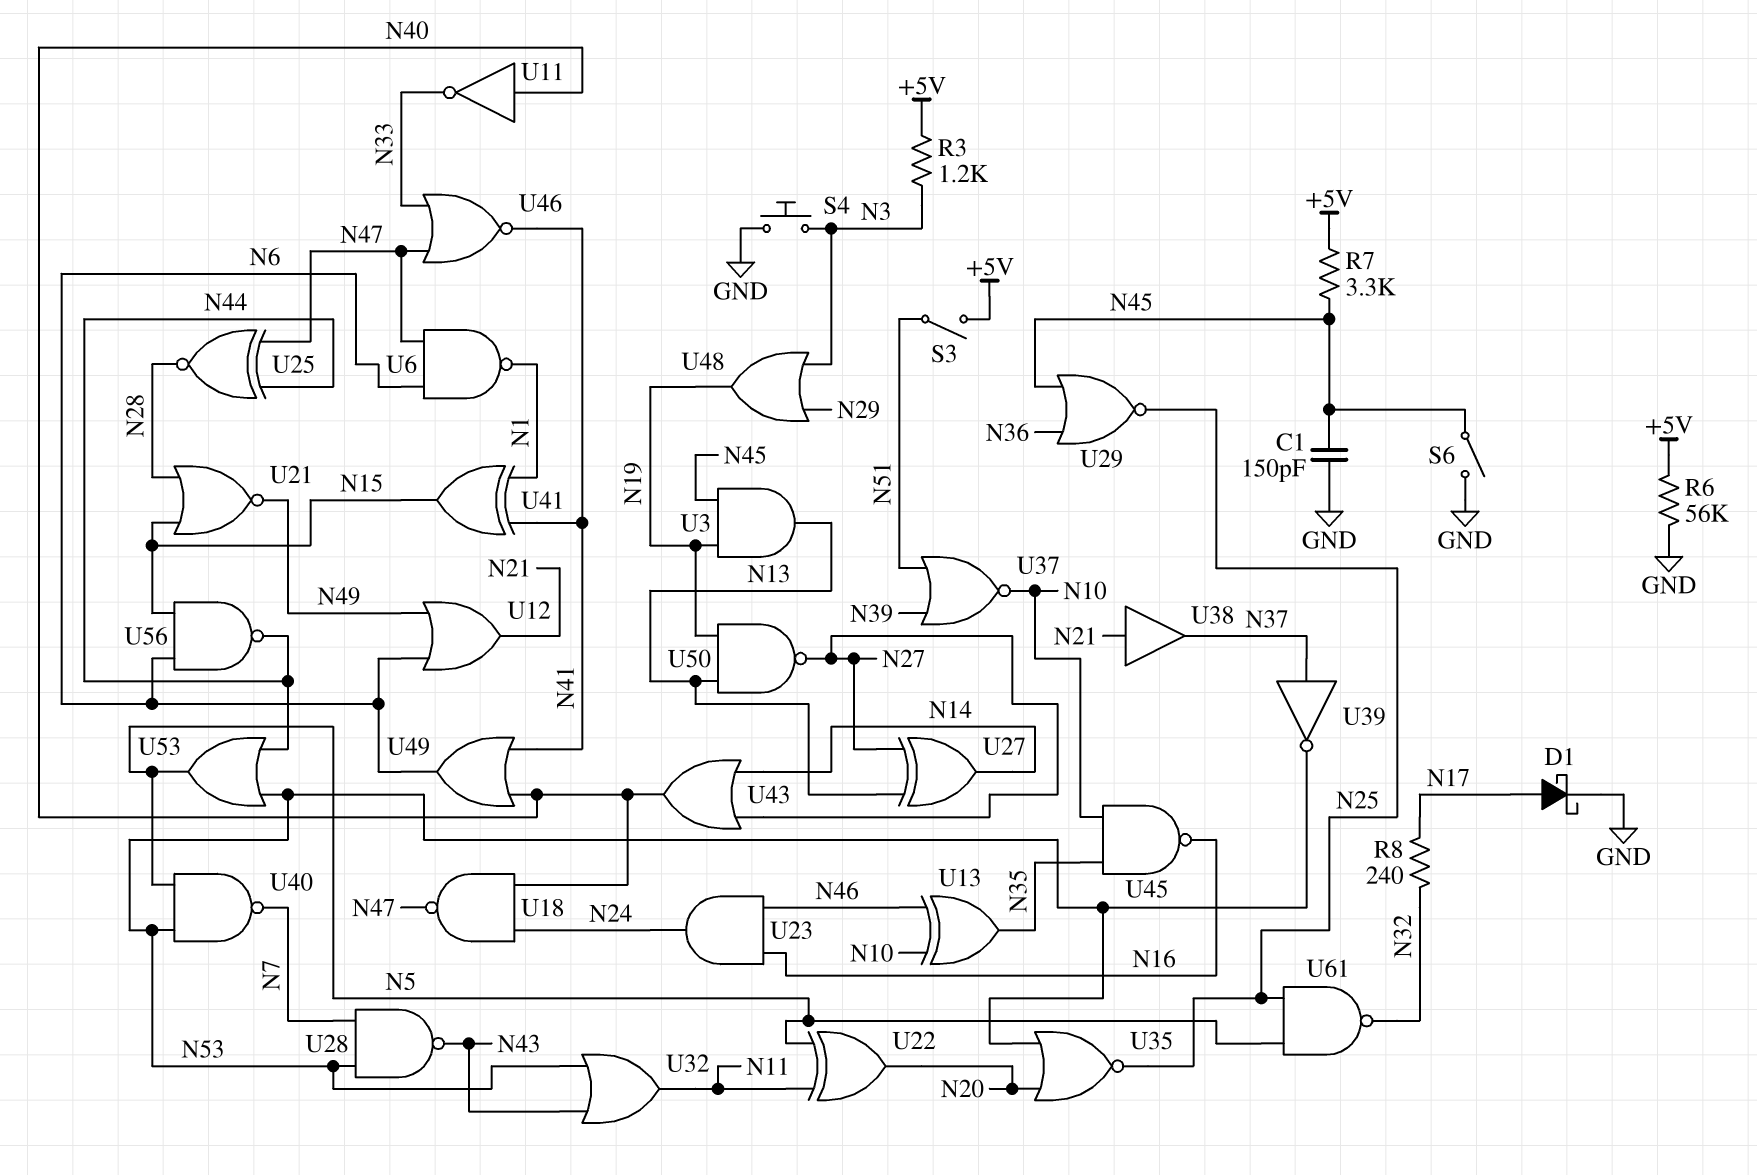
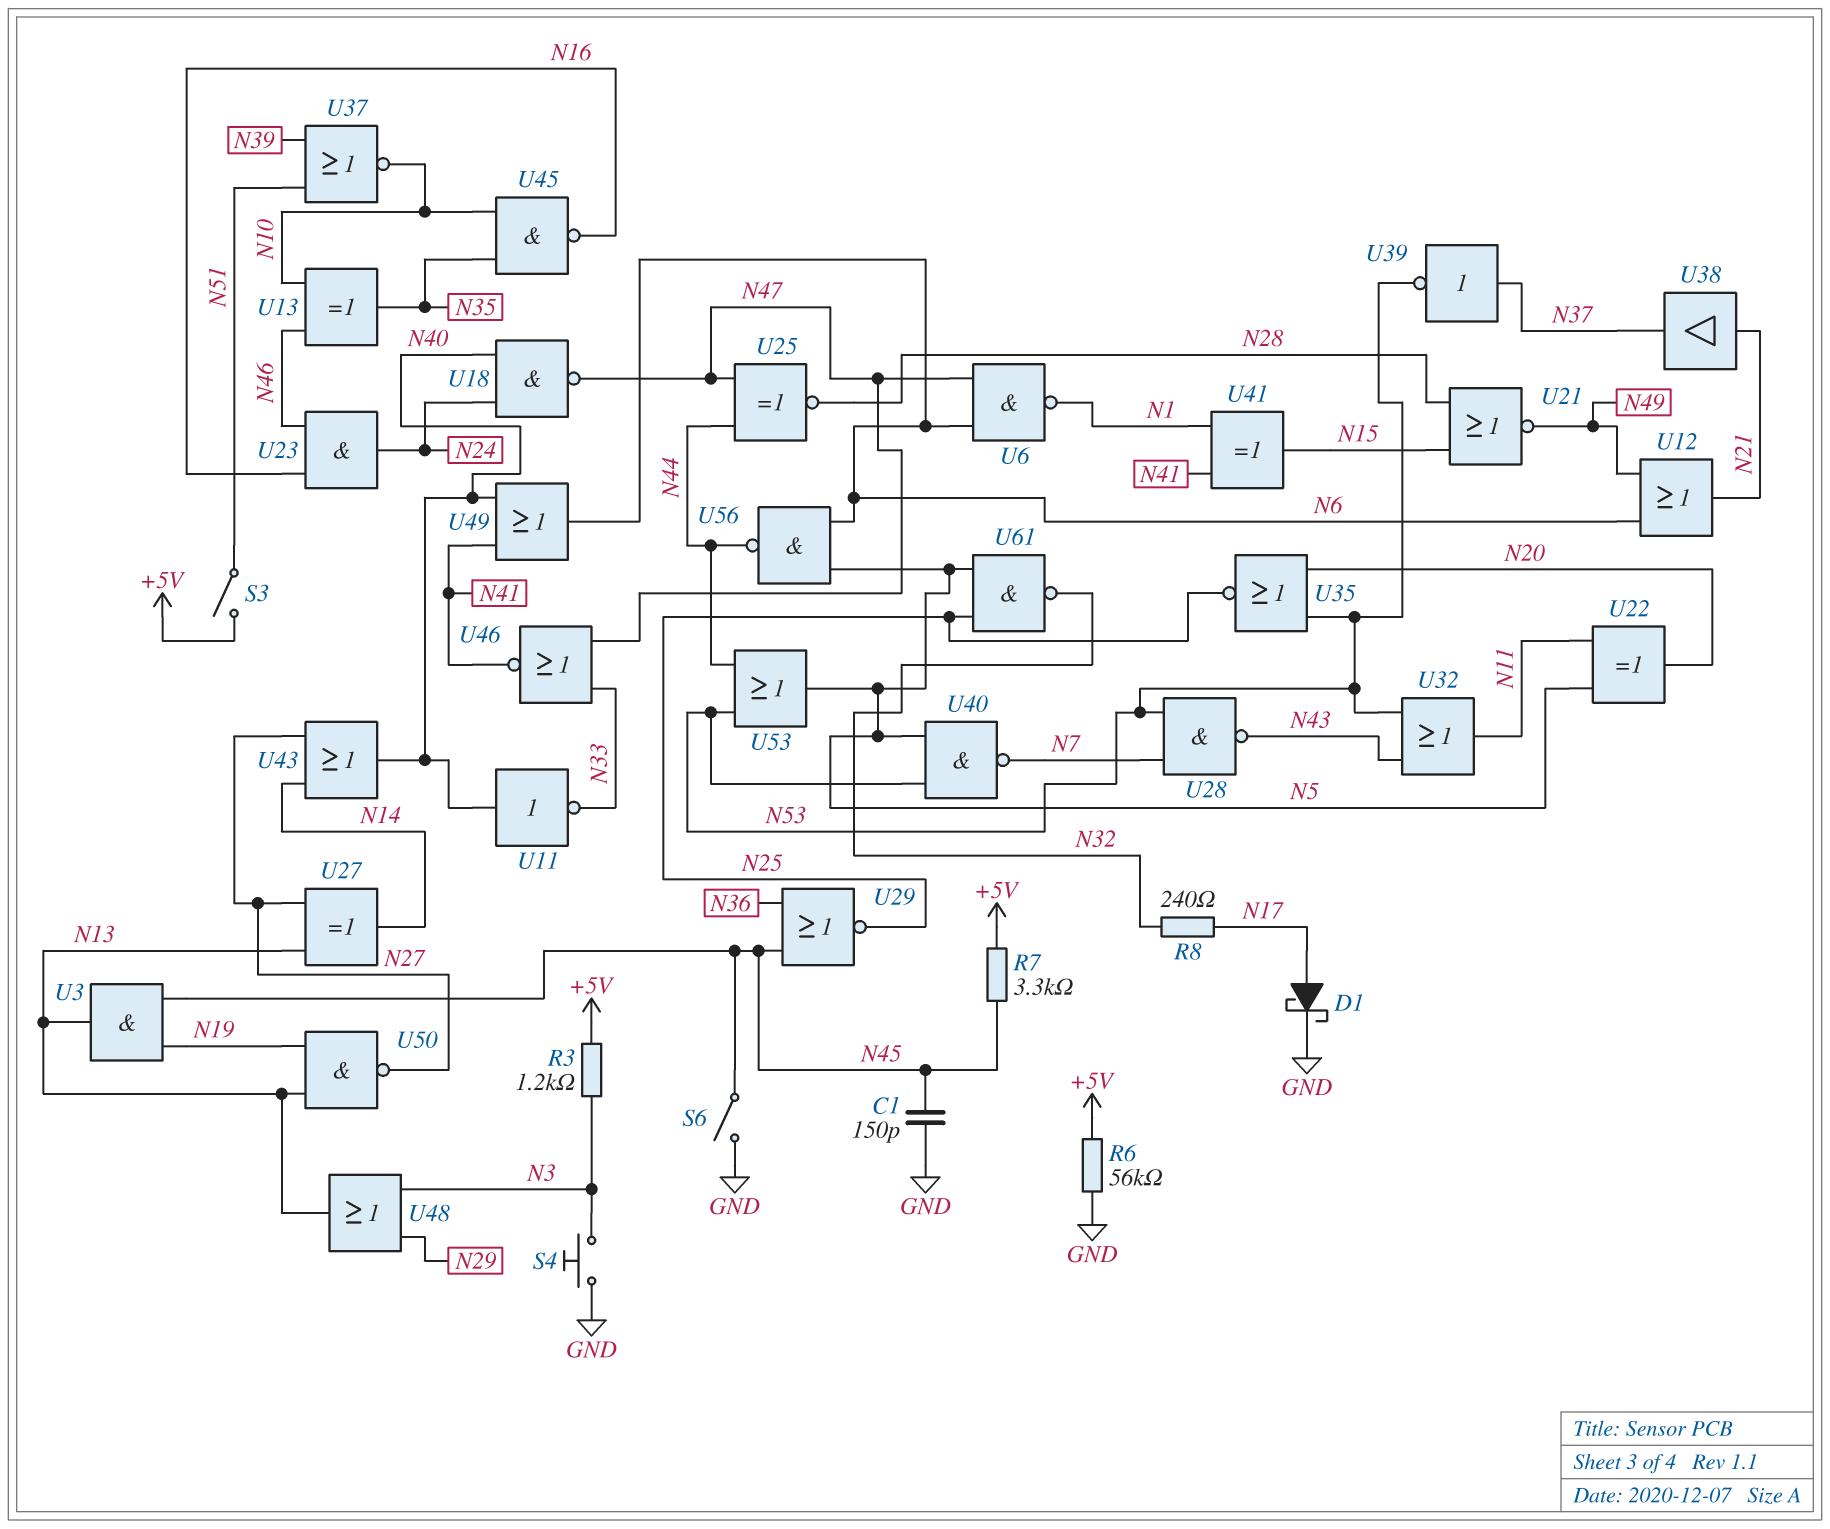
U48: OR (in N3, in N29, out N19) -> OR (in N3, in N29, out N13)
U56: NAND (in N6, in N15, out N44) -> NAND (in N5, in N6, out N44)

